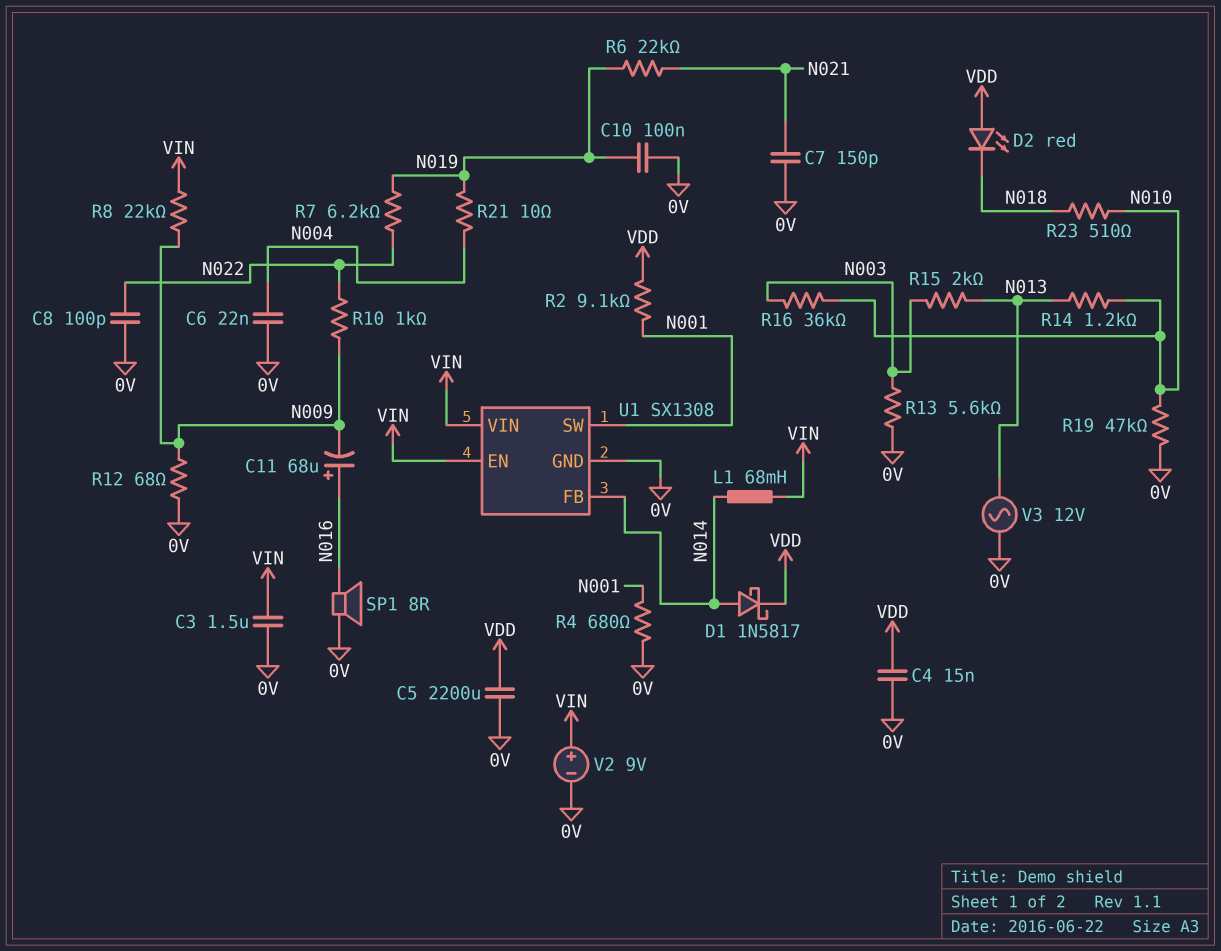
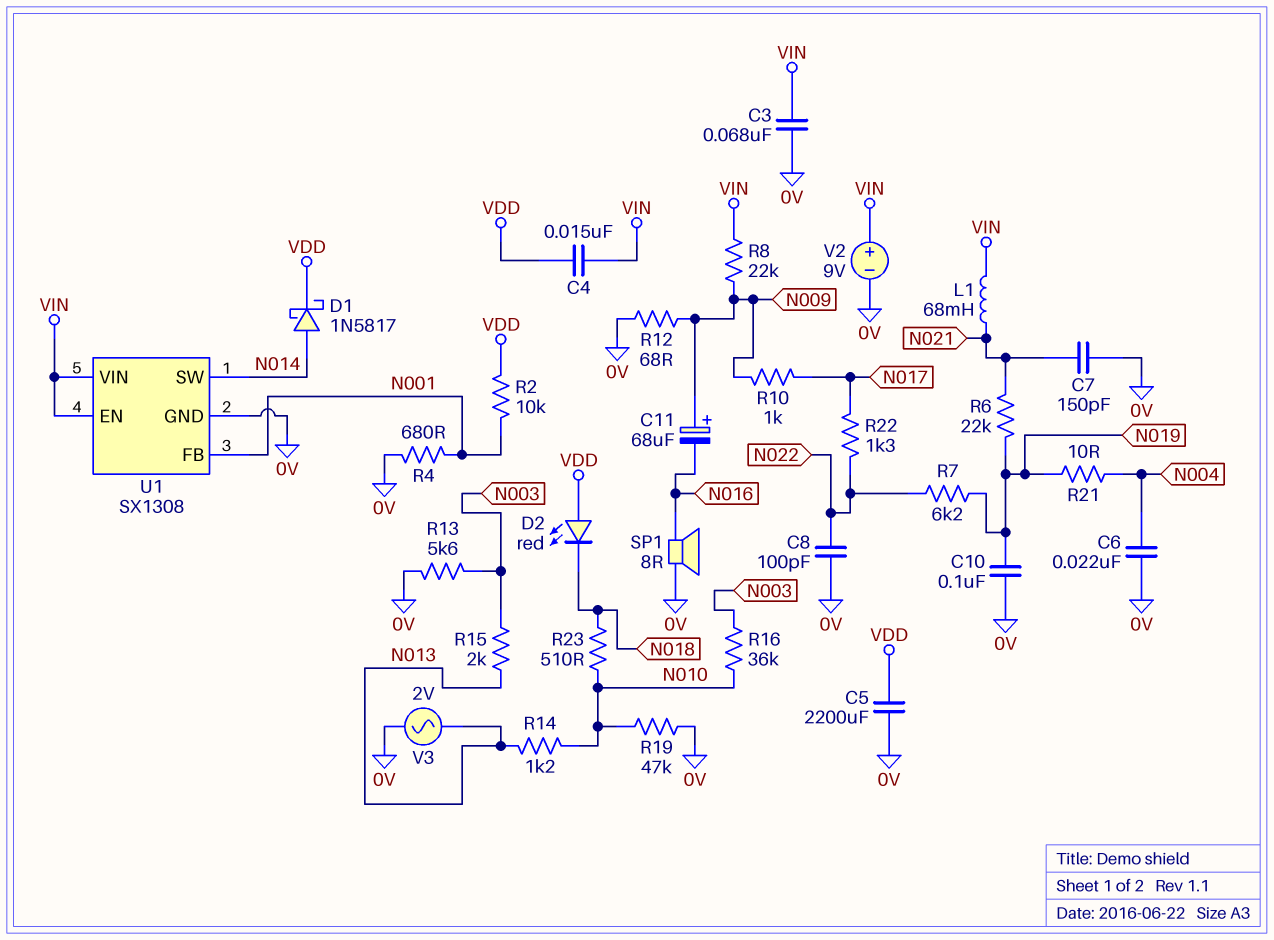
C3: 1.5uF (0V, VIN) -> 68nF (0V, VIN)
C4: 15nF (0V, VDD) -> 15nF (VDD, VIN)
C11: 68uF (plus N016, minus N009) -> 68uF (plus N009, minus N016)
L1: 68mH (N014, VIN) -> 68mH (N021, VIN)
R2: 9.1k (N001, VDD) -> 10k (N001, VDD)
R10: 1k (N009, N022) -> 1k (N009, N017)
R22: none -> 1.3k (N017, N022)
U1 pin FB: N014 -> N001
U1 pin SW: N001 -> N014
V3: AC 12V (0V, N013) -> AC 2V (0V, N013)

